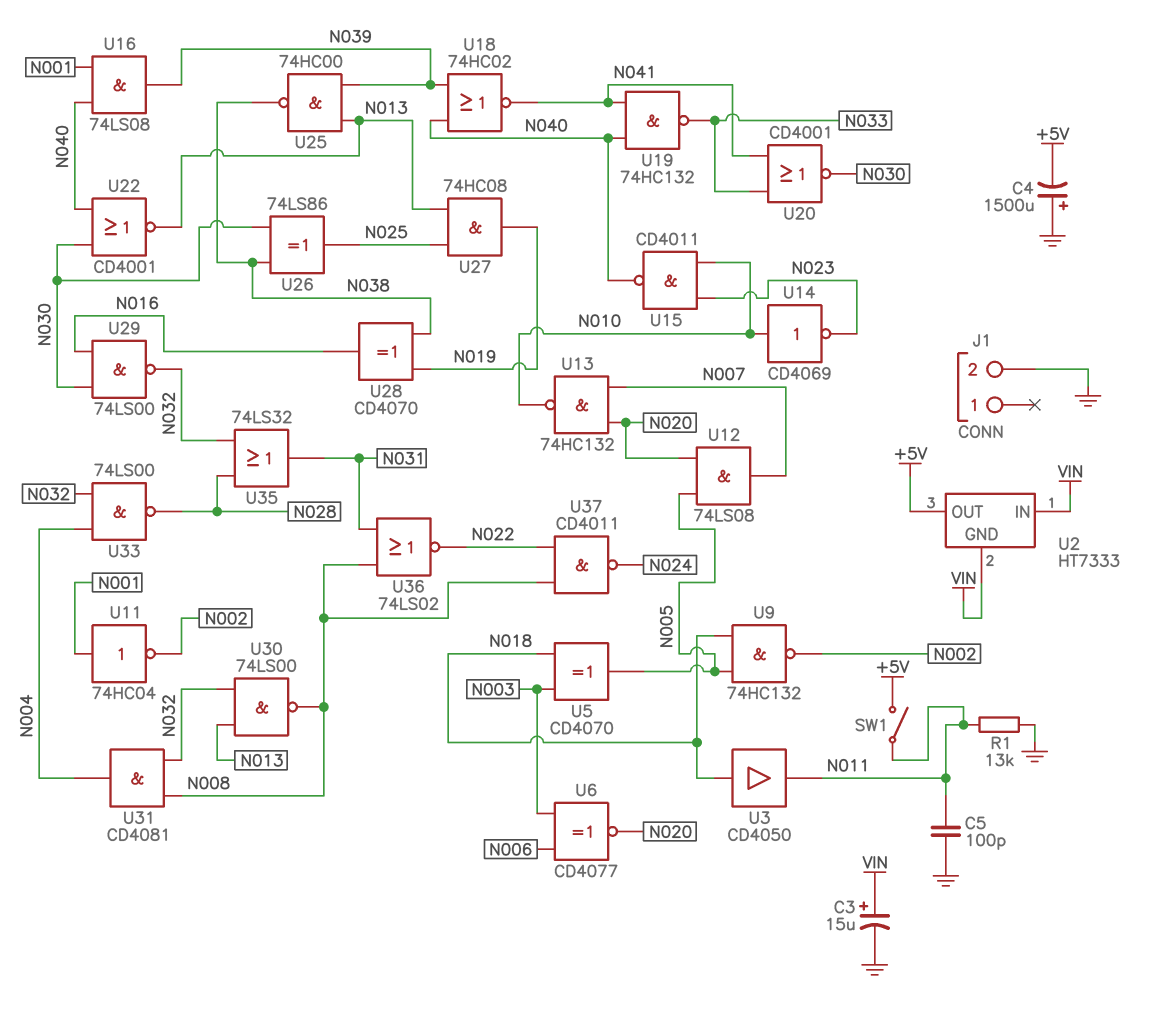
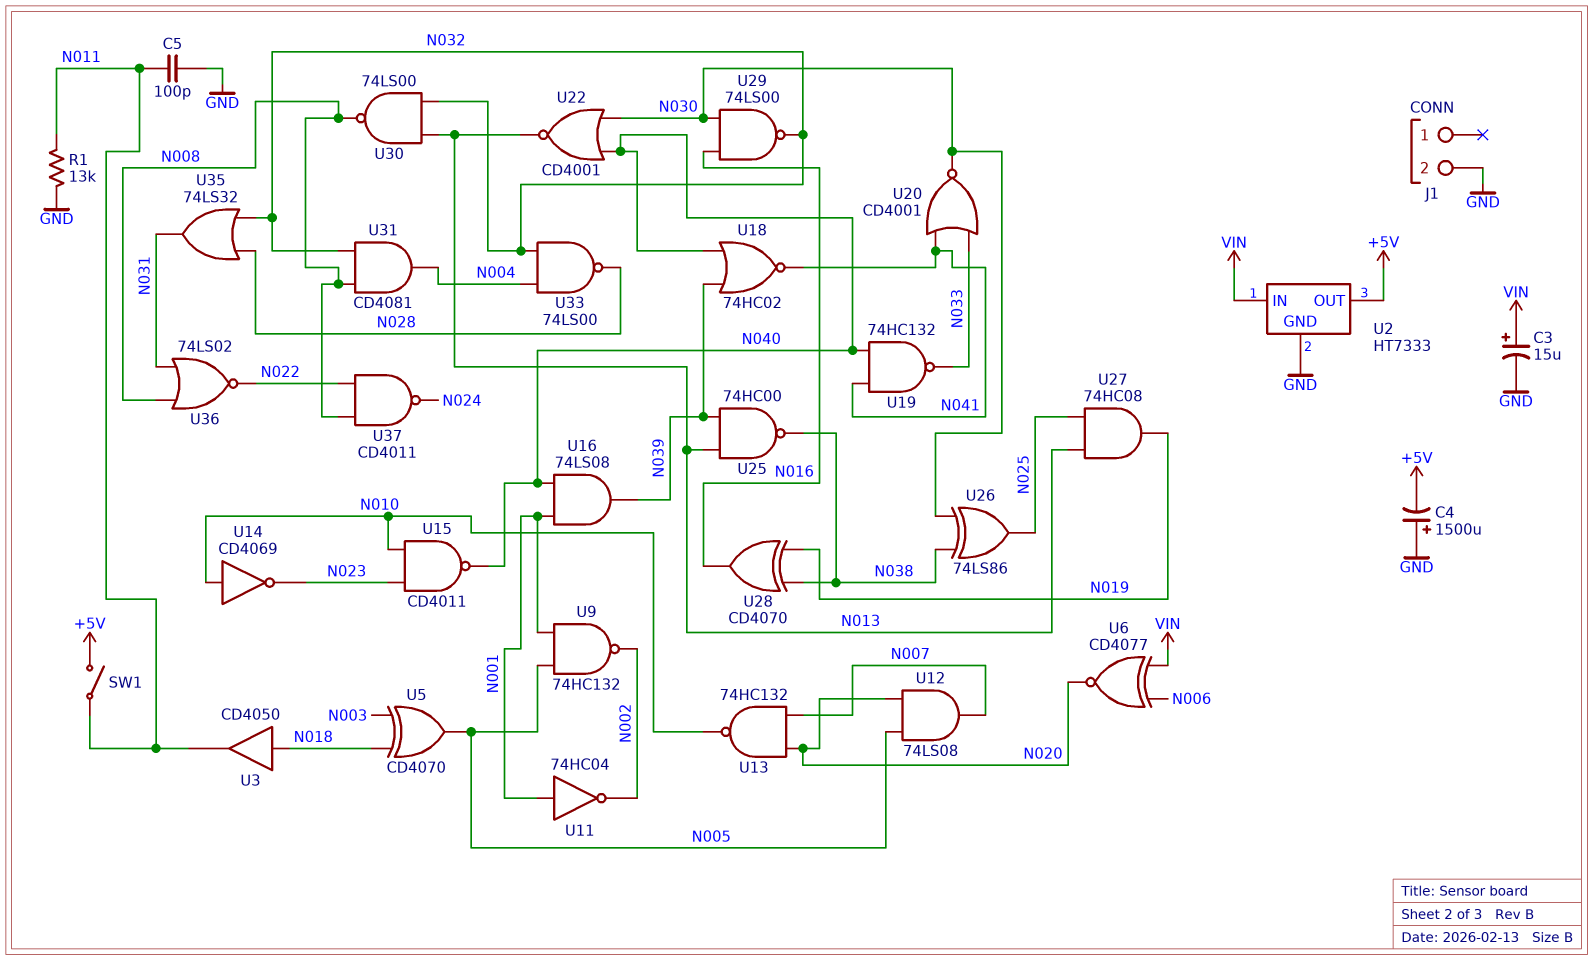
U2 pin GND: VIN -> GND
U6: XNOR CD4077 (in N003, in N006, out N020) -> XNOR CD4077 (in N006, in VIN, out N020)
U9: NAND 74HC132 (in N005, in N018, out N002) -> NAND 74HC132 (in N001, in N005, out N002)

